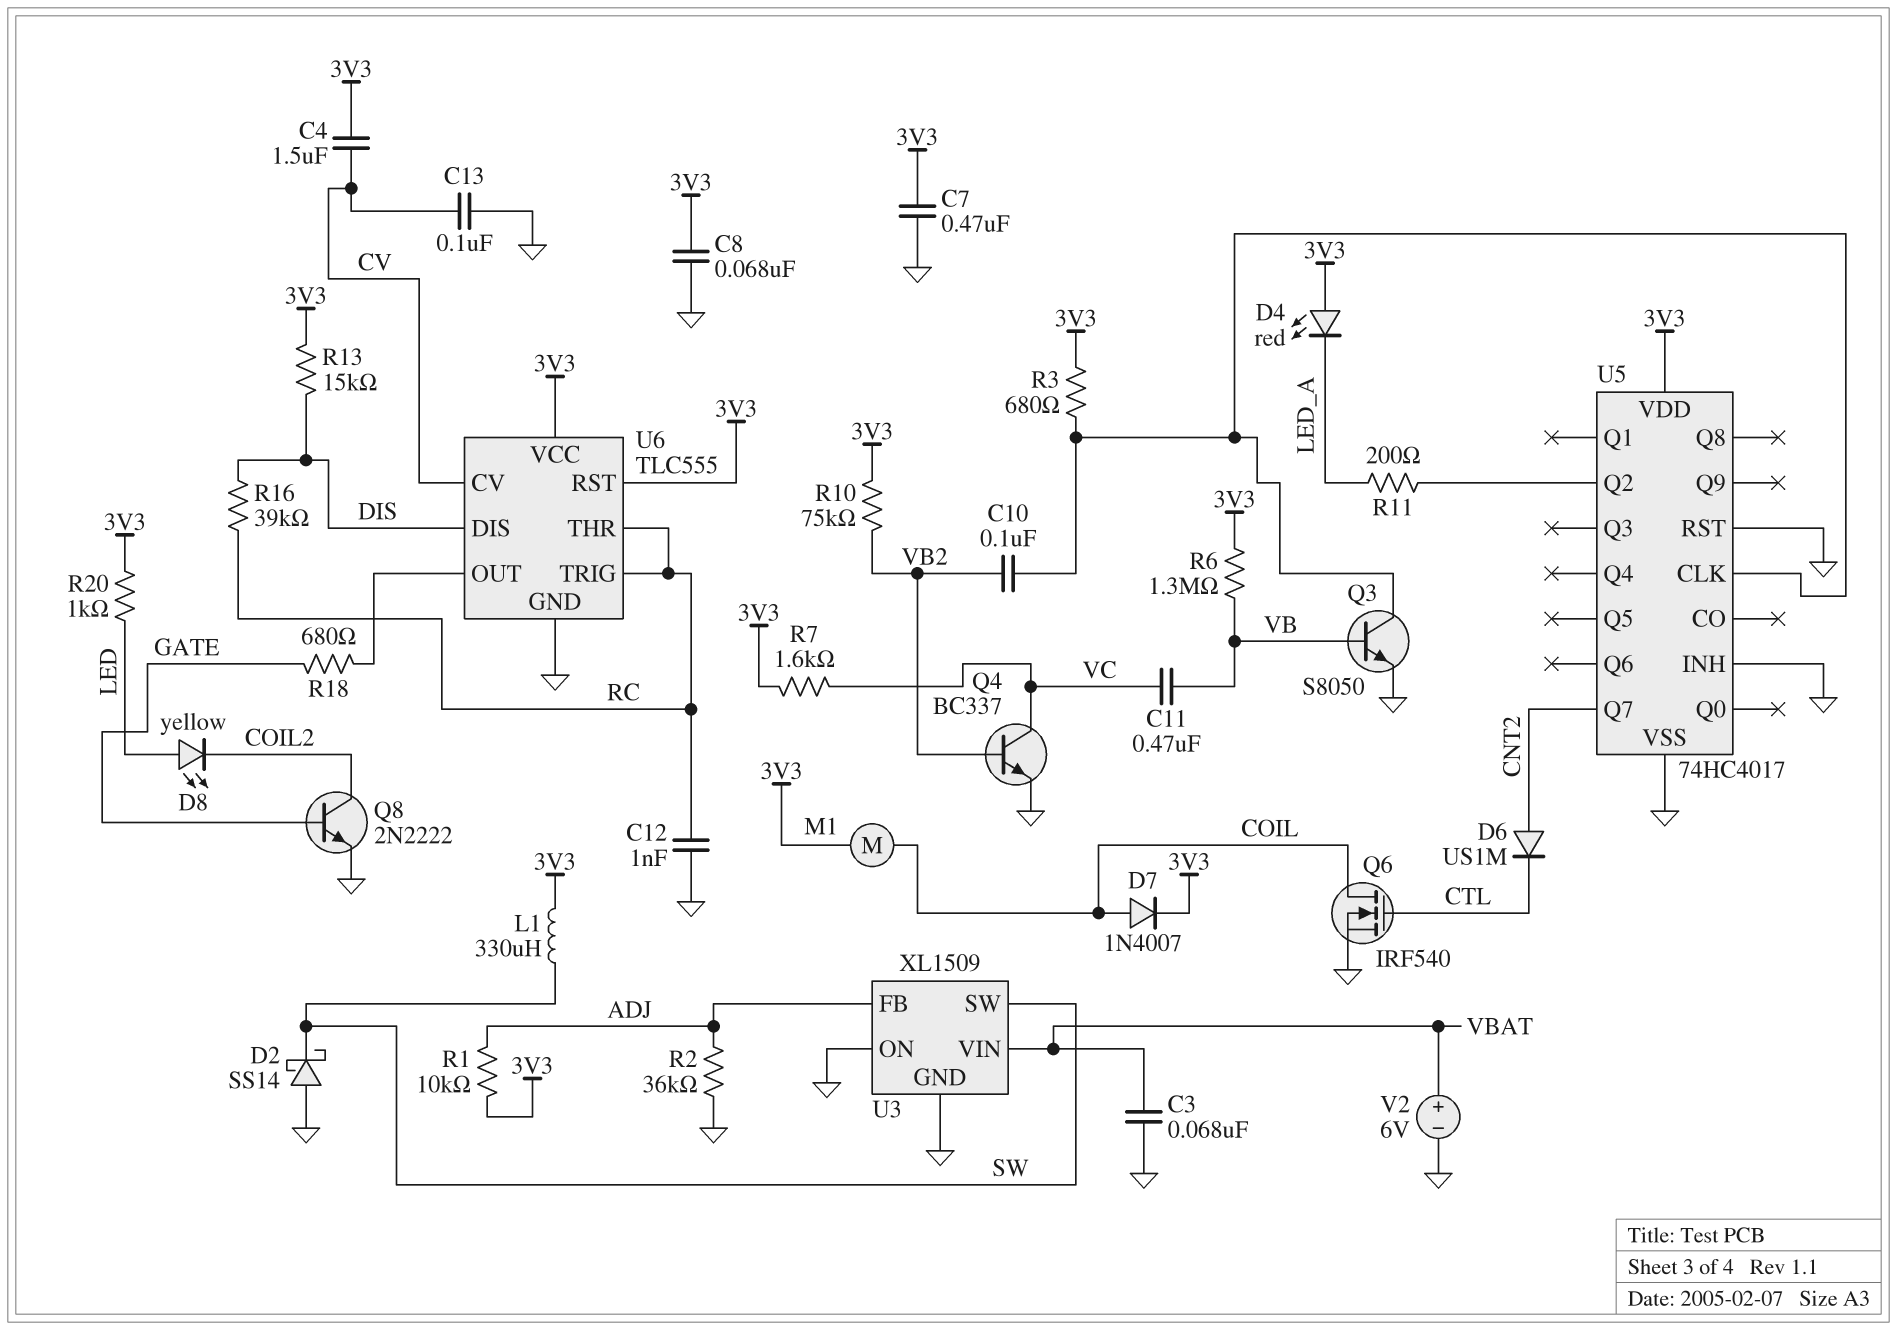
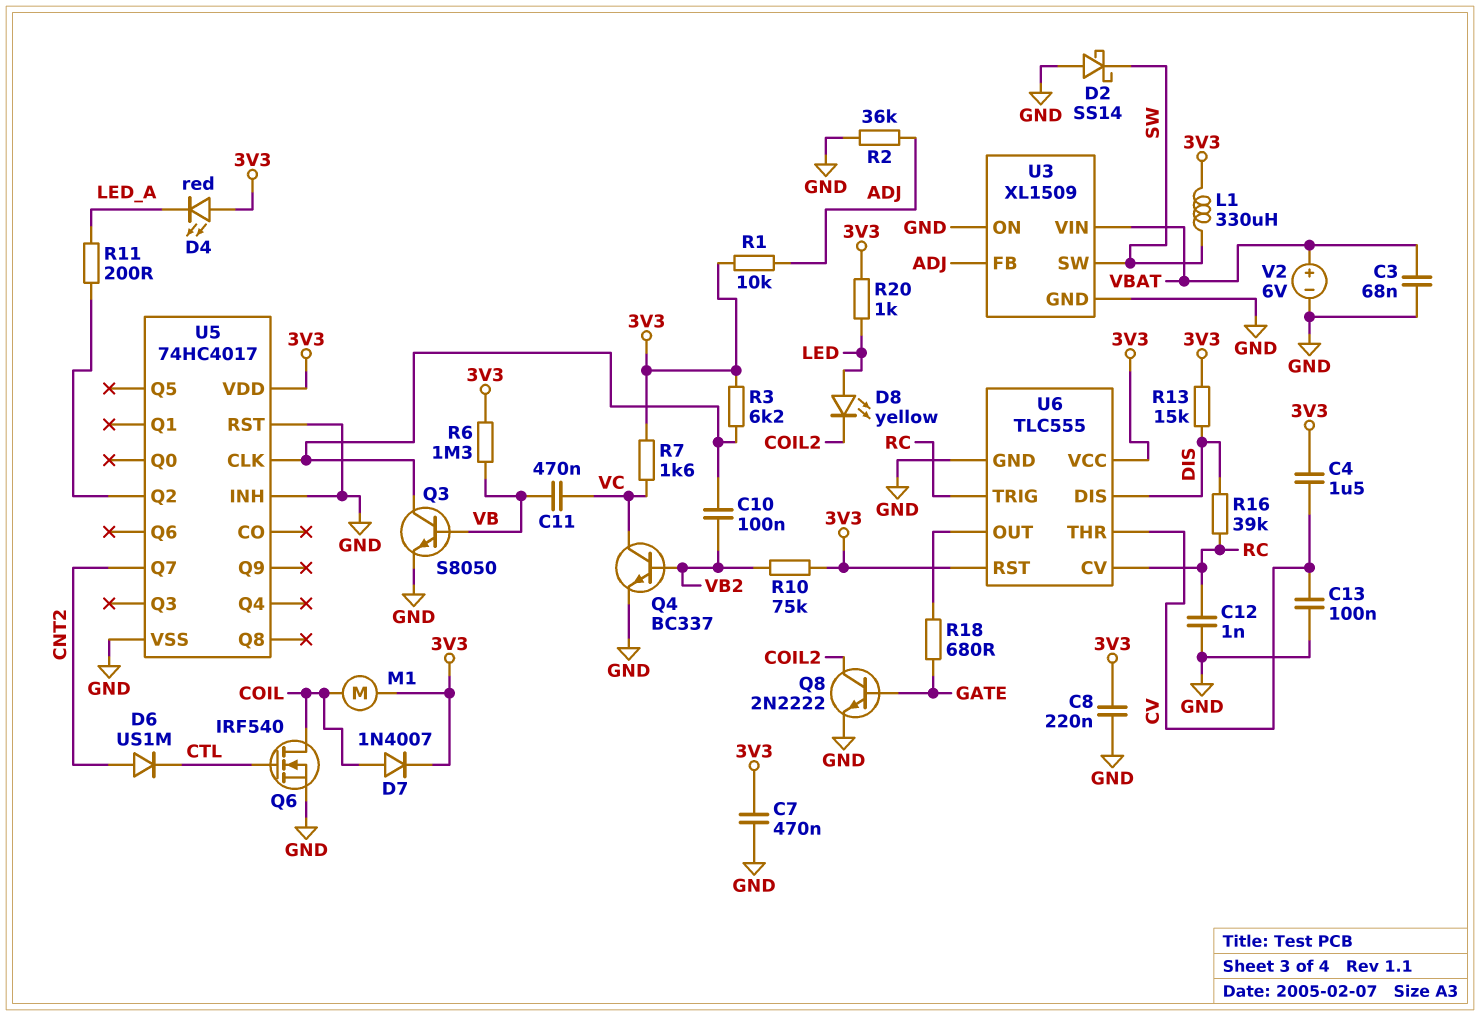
C8: 68nF (3V3, GND) -> 220nF (3V3, GND)
R3: 680 (3V3, U5/CLK) -> 6.2k (3V3, U5/CLK)
U6 pin CV: CV -> RC
U6 pin THR: RC -> CV

